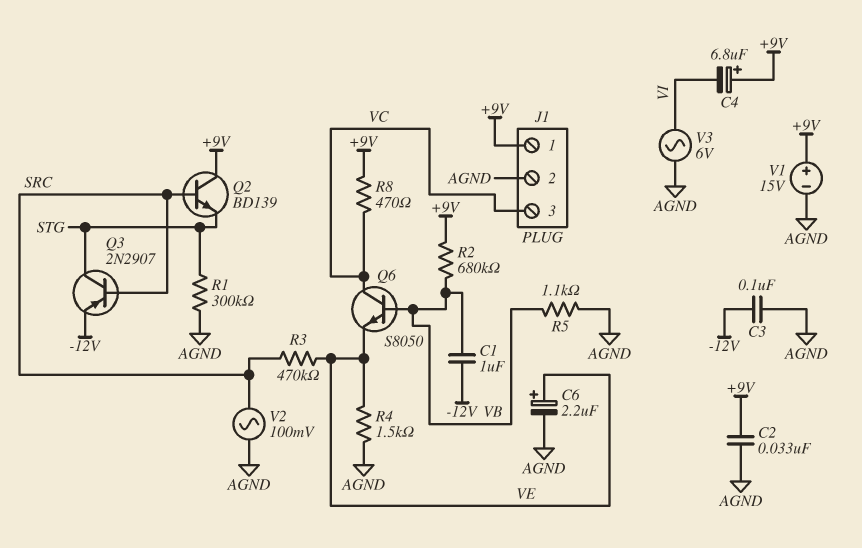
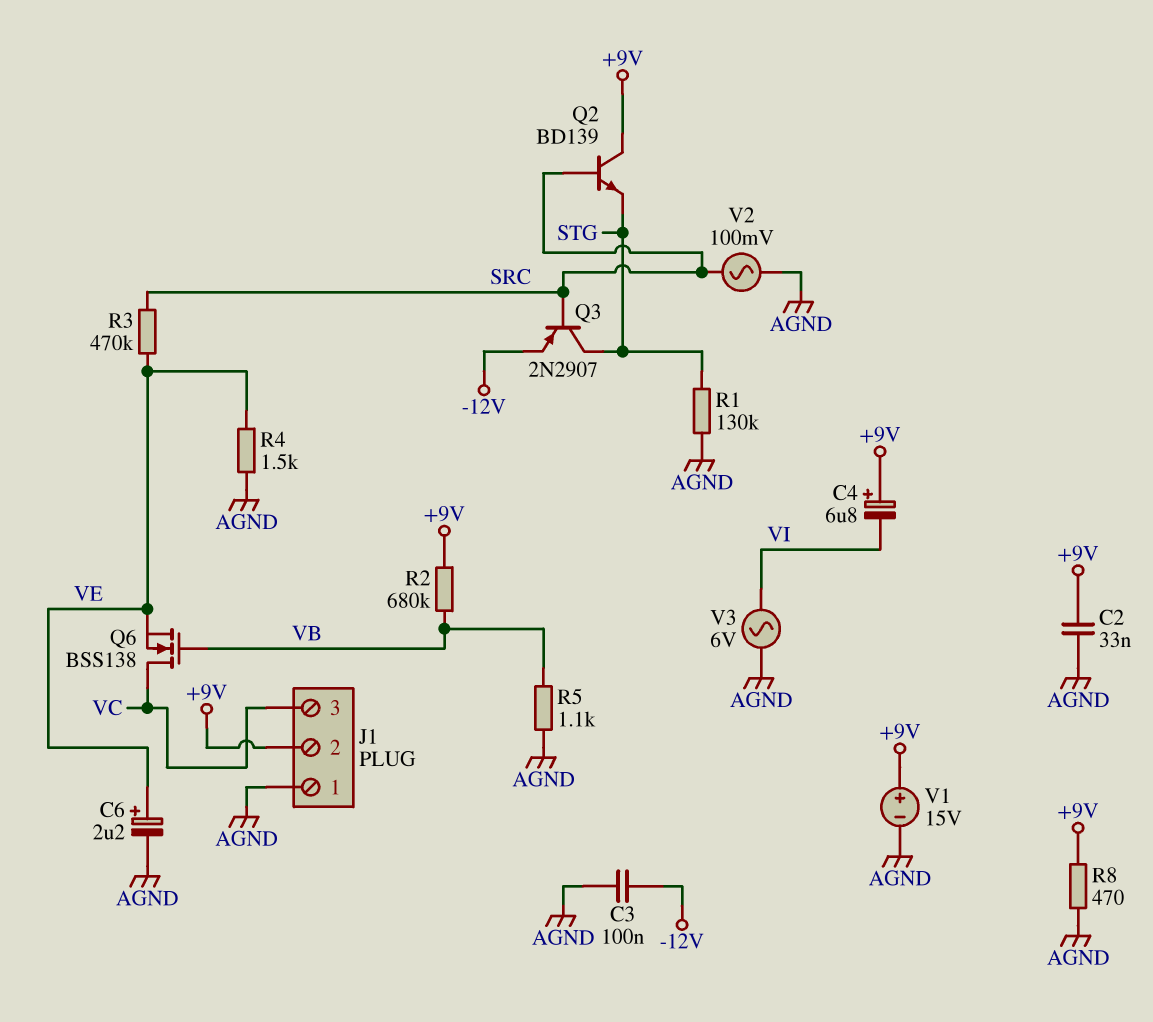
C1: 1uF (-12V, VB) -> none
J1 pin 1: +9V -> AGND
J1 pin 2: AGND -> +9V
Q6: NPN S8050 (B VB, C VC, E VE) -> NMOS BSS138 (G VB, D VC, S VE)
R1: 300k (AGND, STG) -> 130k (AGND, STG)
R8: 470 (+9V, VC) -> 470 (+9V, AGND)

